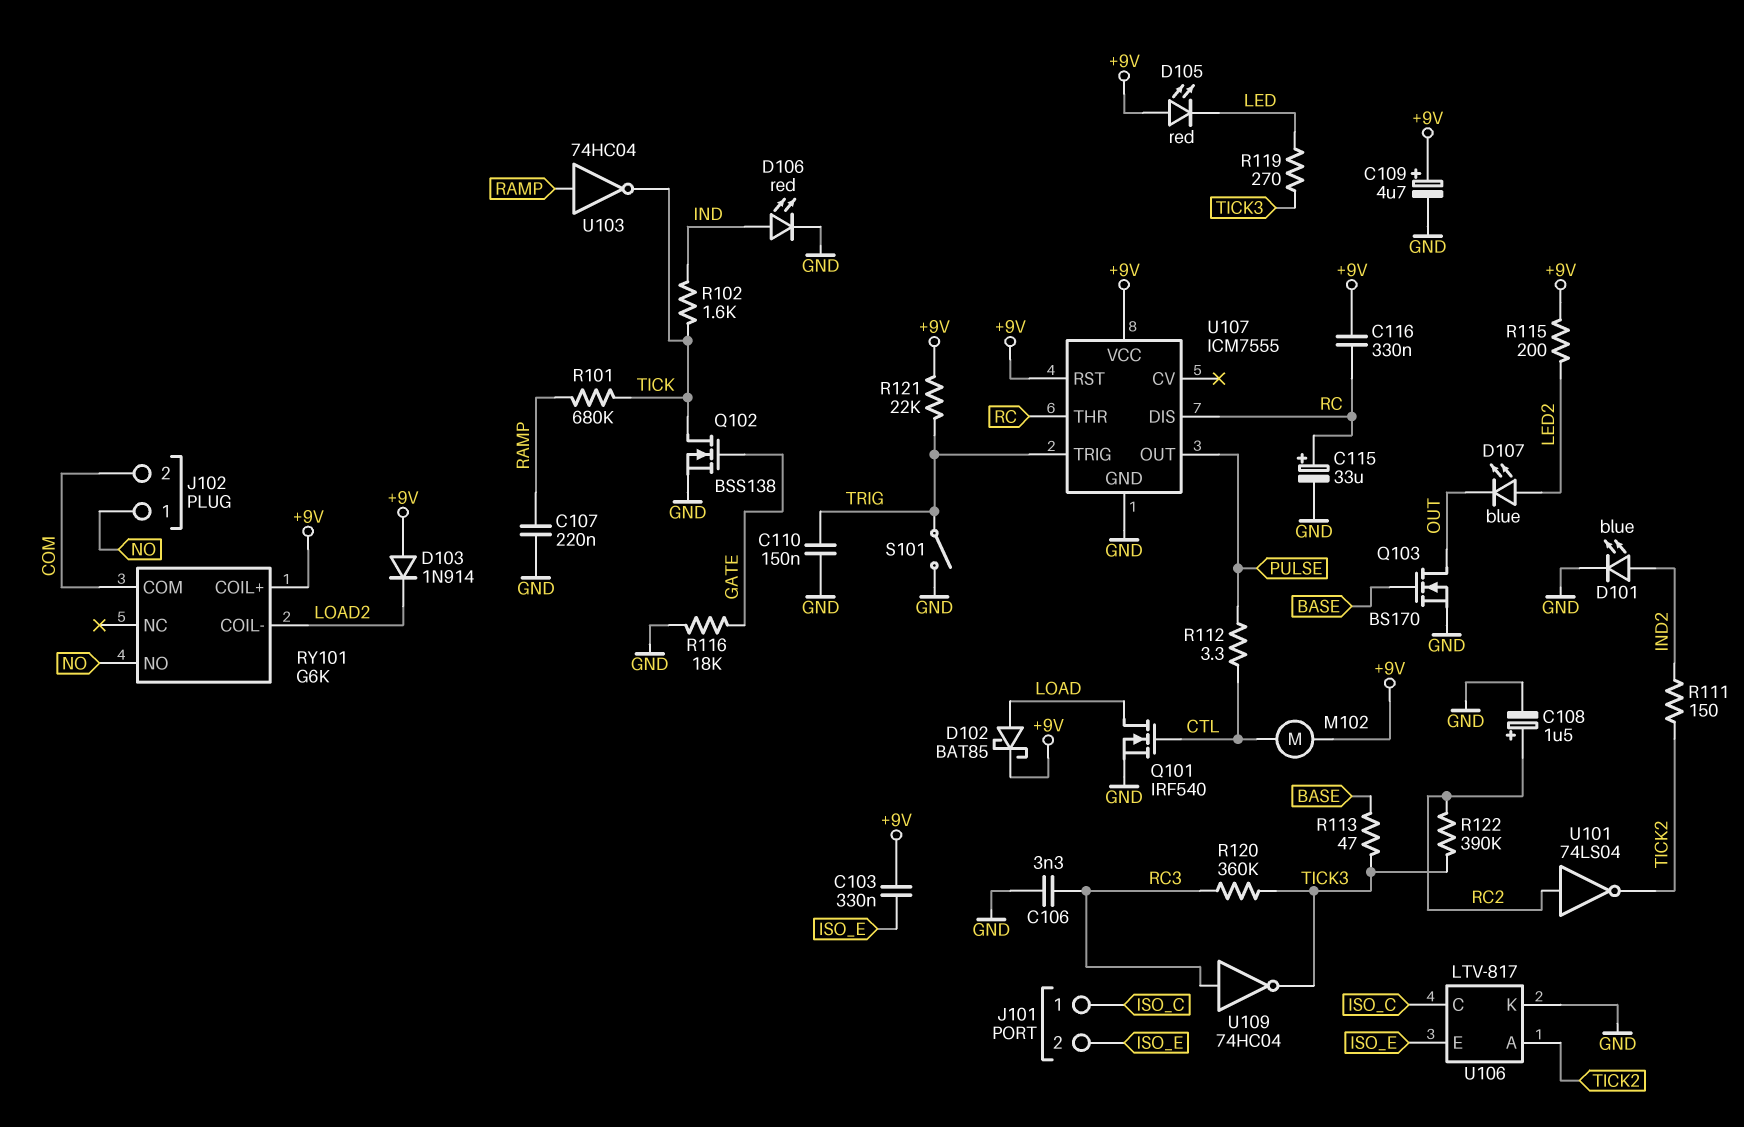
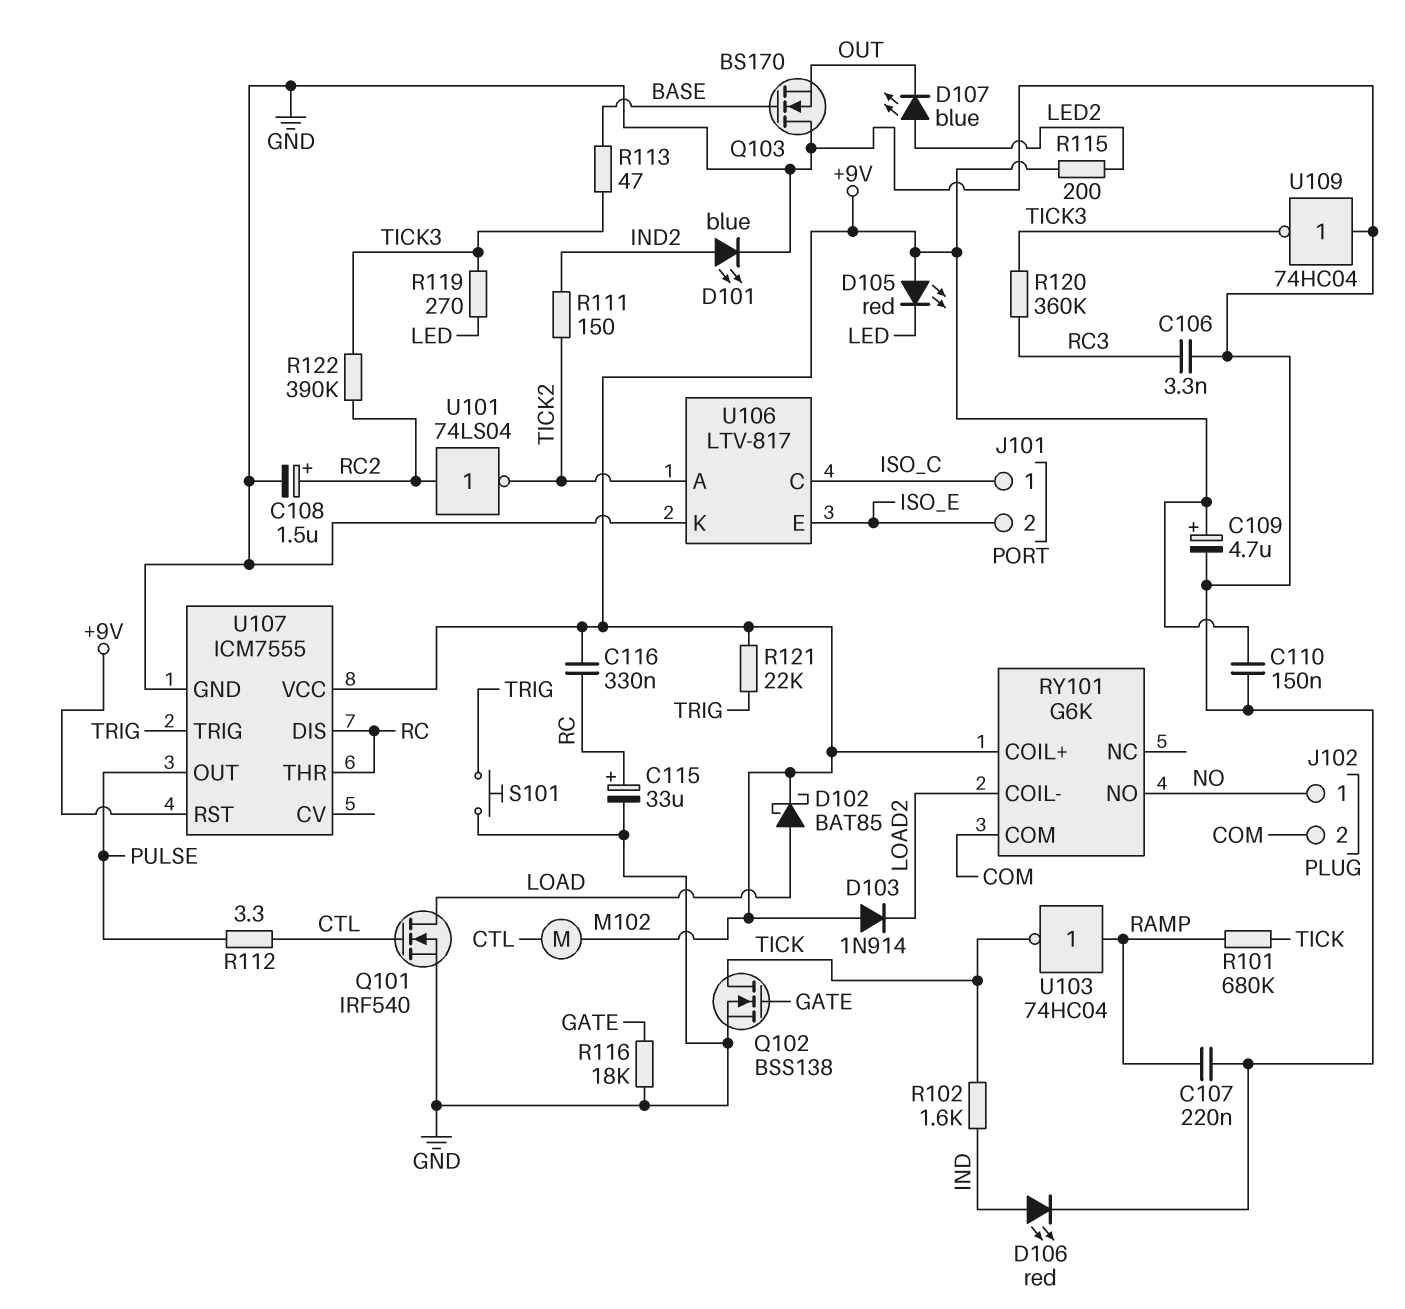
C103: 330nF (+9V, ISO_E) -> none
C110: 150nF (GND, TRIG) -> 150nF (+9V, GND)
Q103: NMOS BS170 (G BASE, D OUT, S GND) -> NMOS BS170 (G BASE, D GND, S OUT)
S101: switch (GND, TRIG) -> button (GND, TRIG)
U109: NOT 74HC04 (in RC3, out TICK3) -> NOT 74HC04 (in GND, out TICK3)

